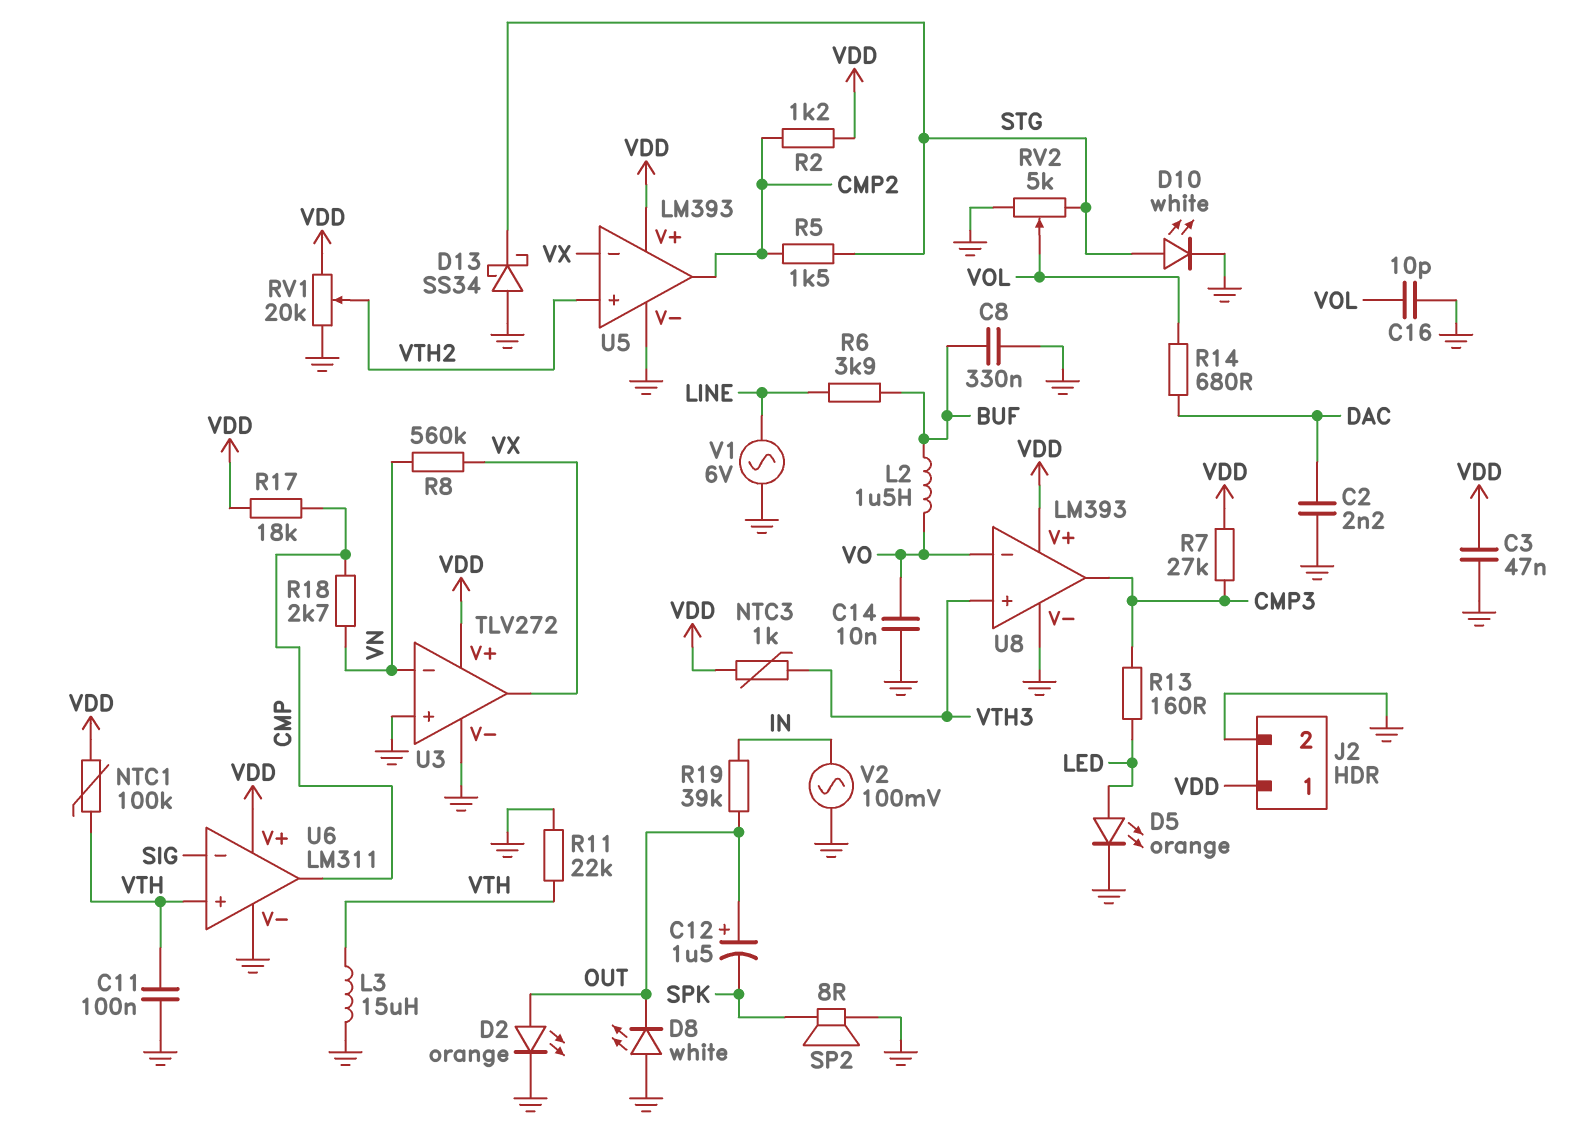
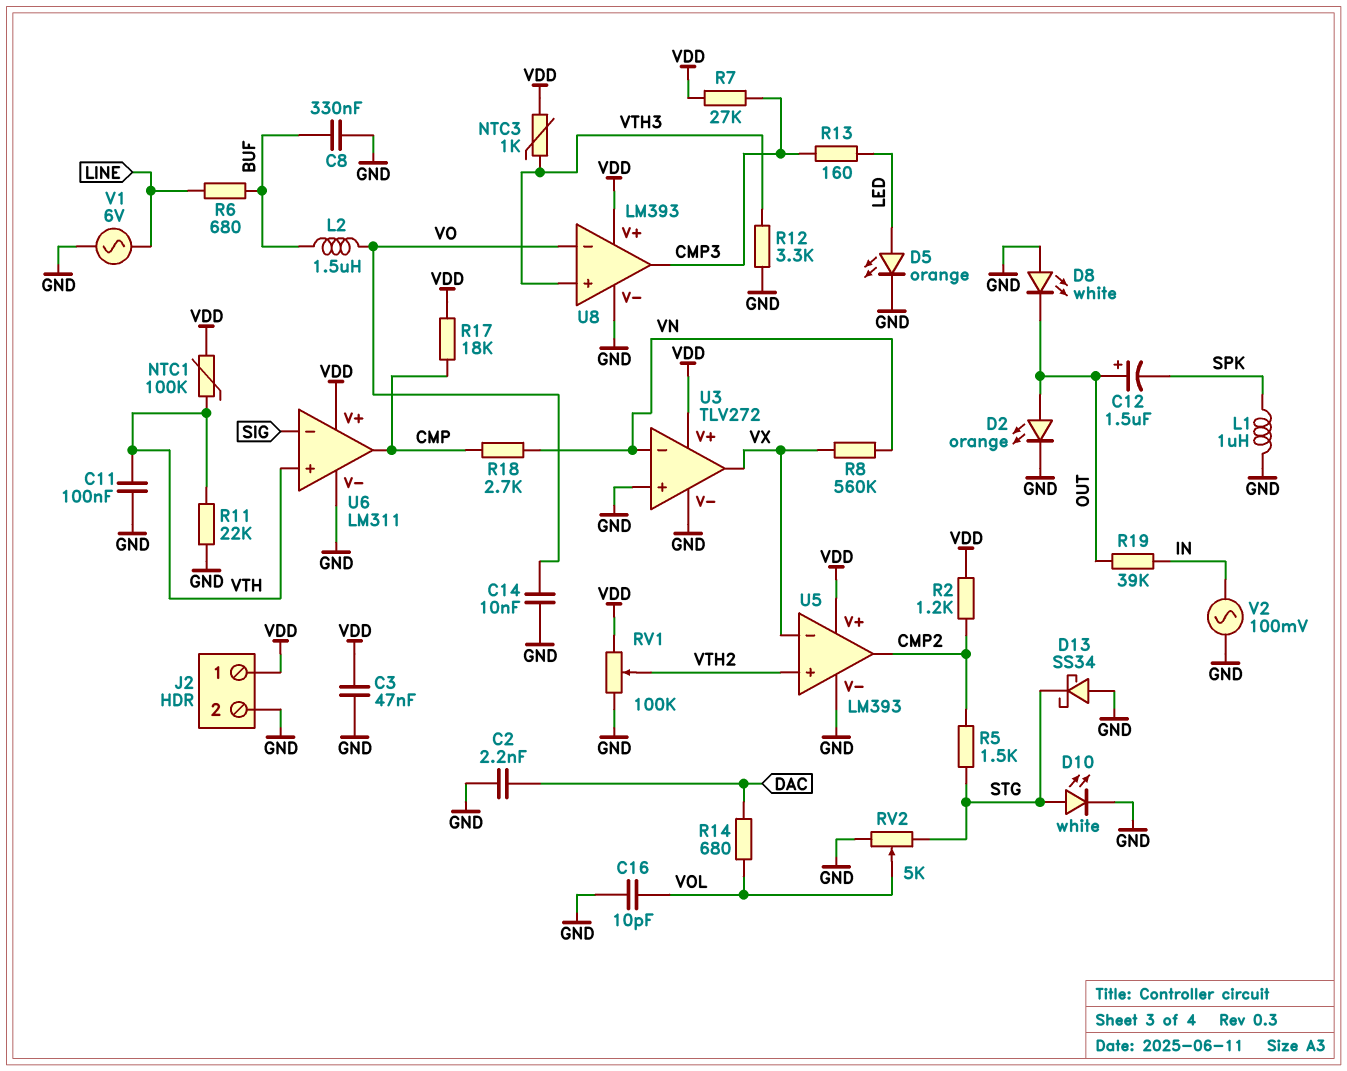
L1: none -> 1uH (GND, SPK)
L3: 15uH (GND, VTH) -> none
R6: 3.9k (BUF, LINE) -> 680 (BUF, LINE)
R12: none -> 3.3k (GND, VTH3)
RV1: 20k (GND, VDD, wiper VTH2) -> 100k (GND, VDD, wiper VTH2)
SP2: speaker 8R (GND, SPK) -> none

